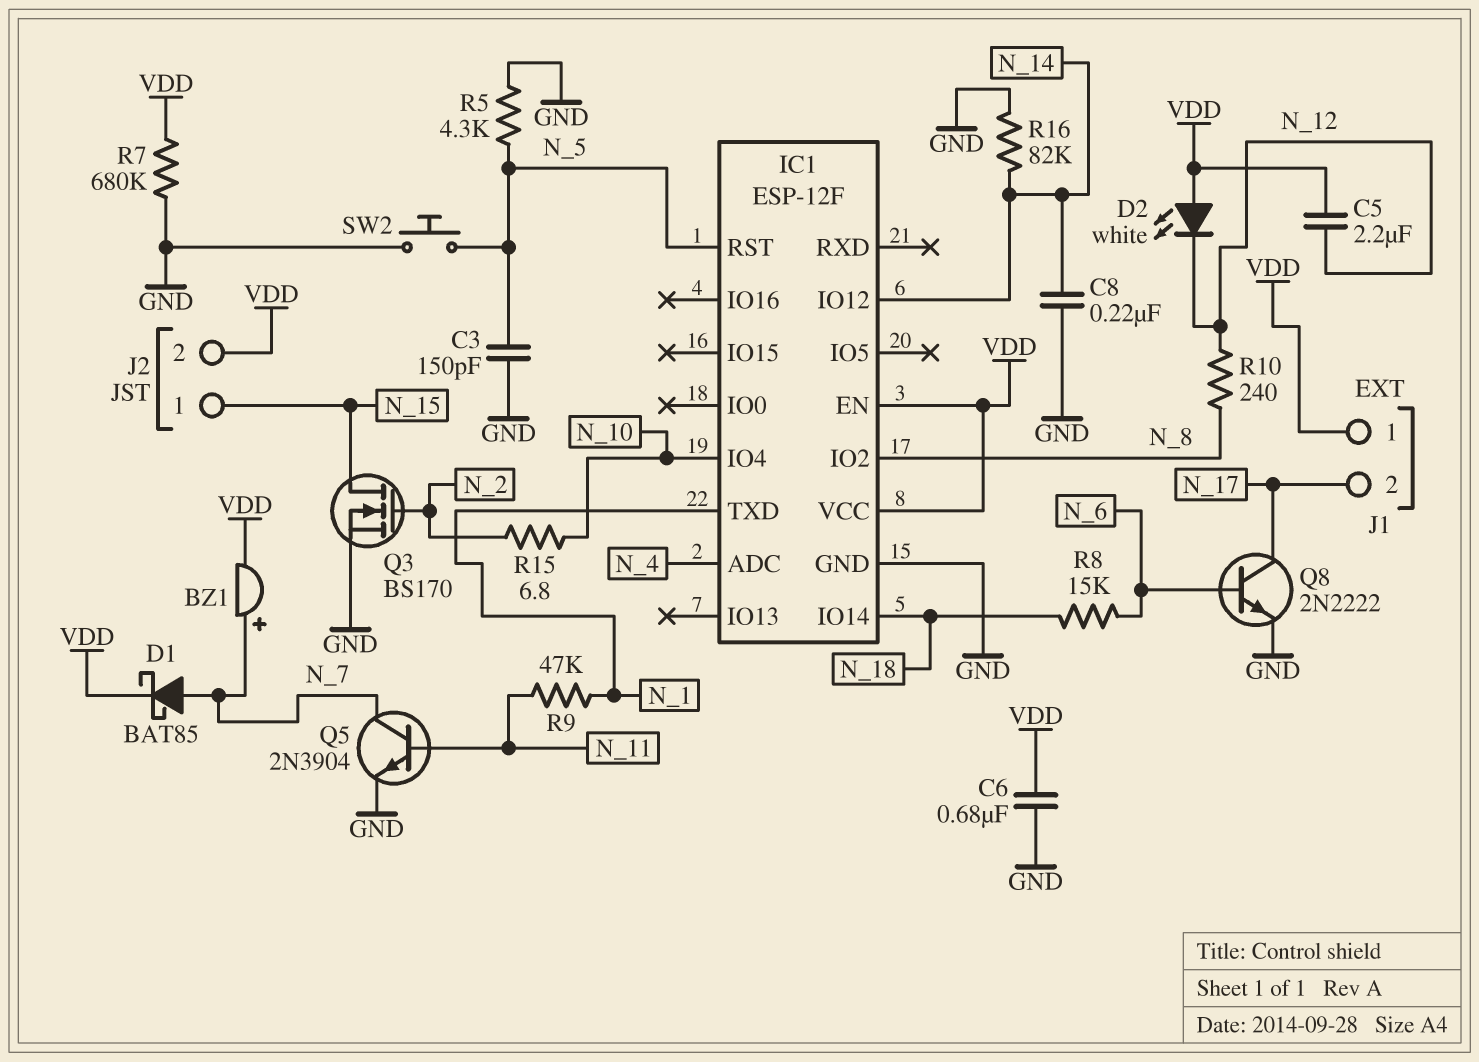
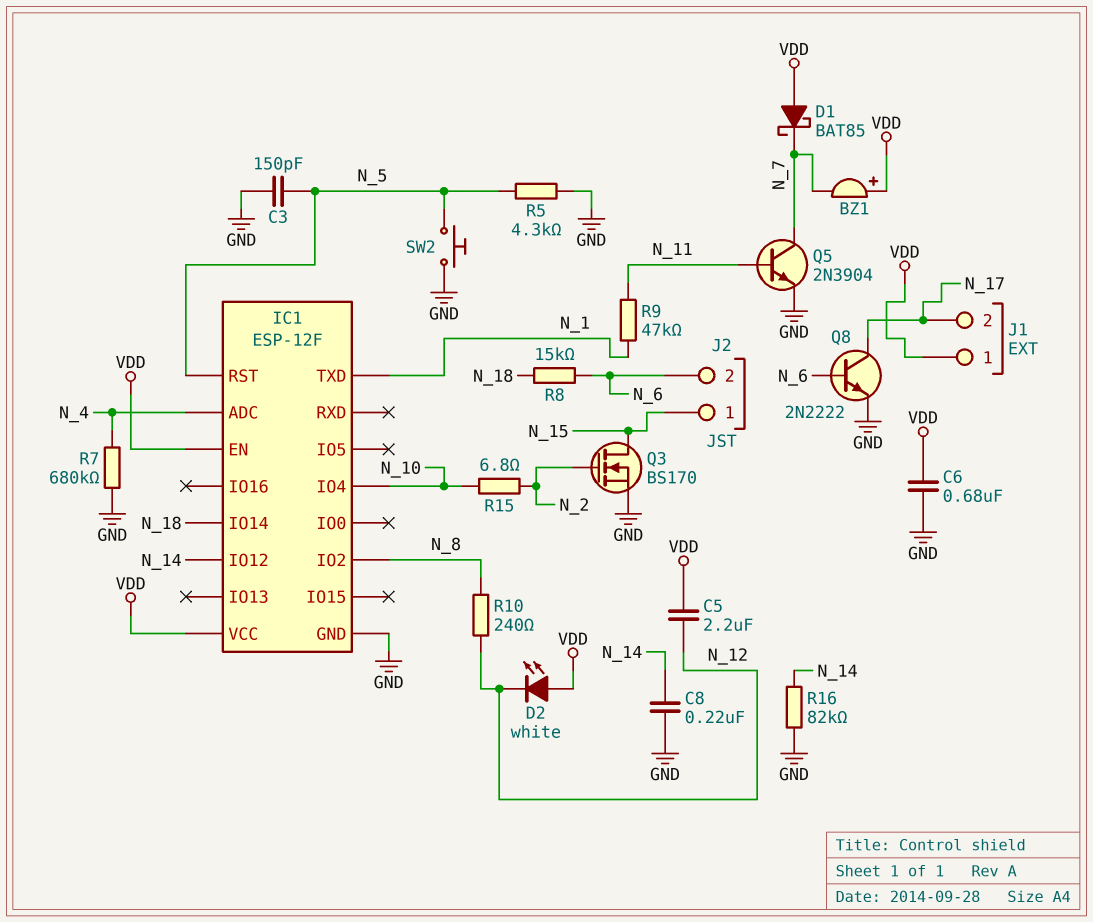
BZ1: buzzer (plus N_7, minus VDD) -> buzzer (plus VDD, minus N_7)
D1: schottky BAT85 (A N_7, K VDD) -> schottky BAT85 (A VDD, K N_7)
J2 pin 2: VDD -> N_6
R7: 680k (GND, VDD) -> 680k (GND, N_4)

